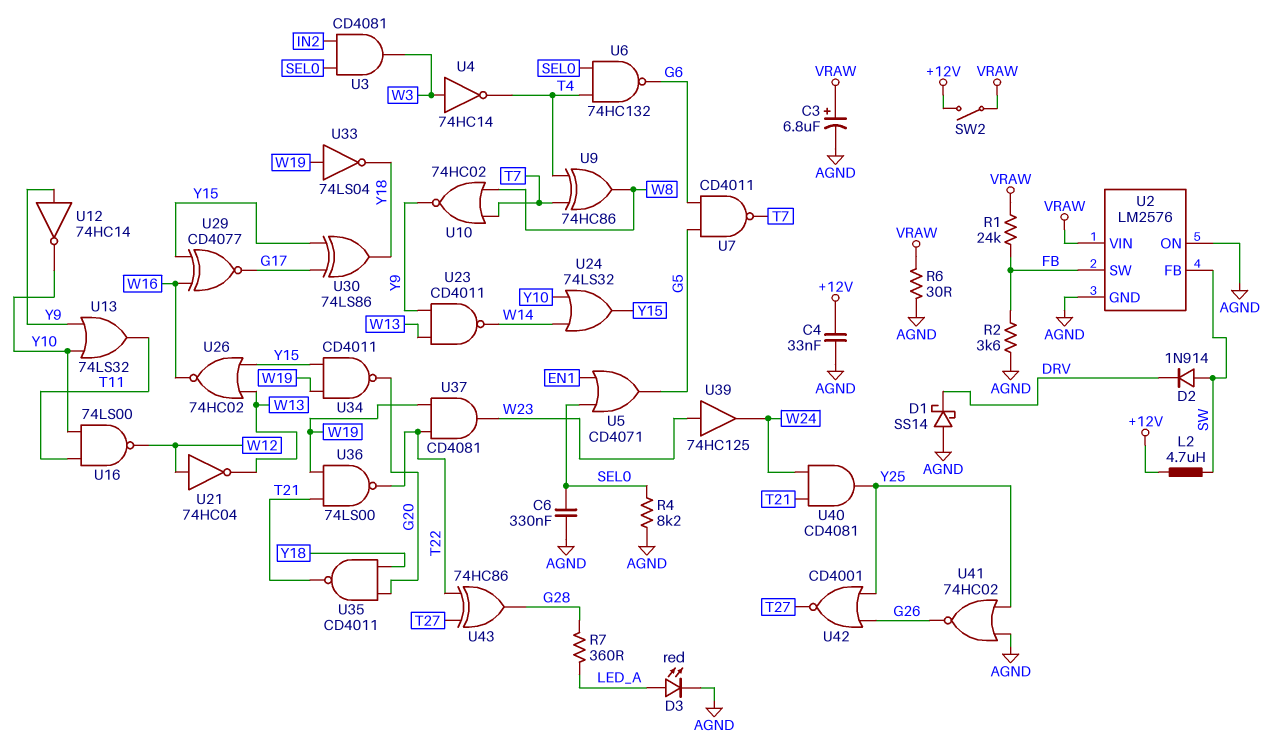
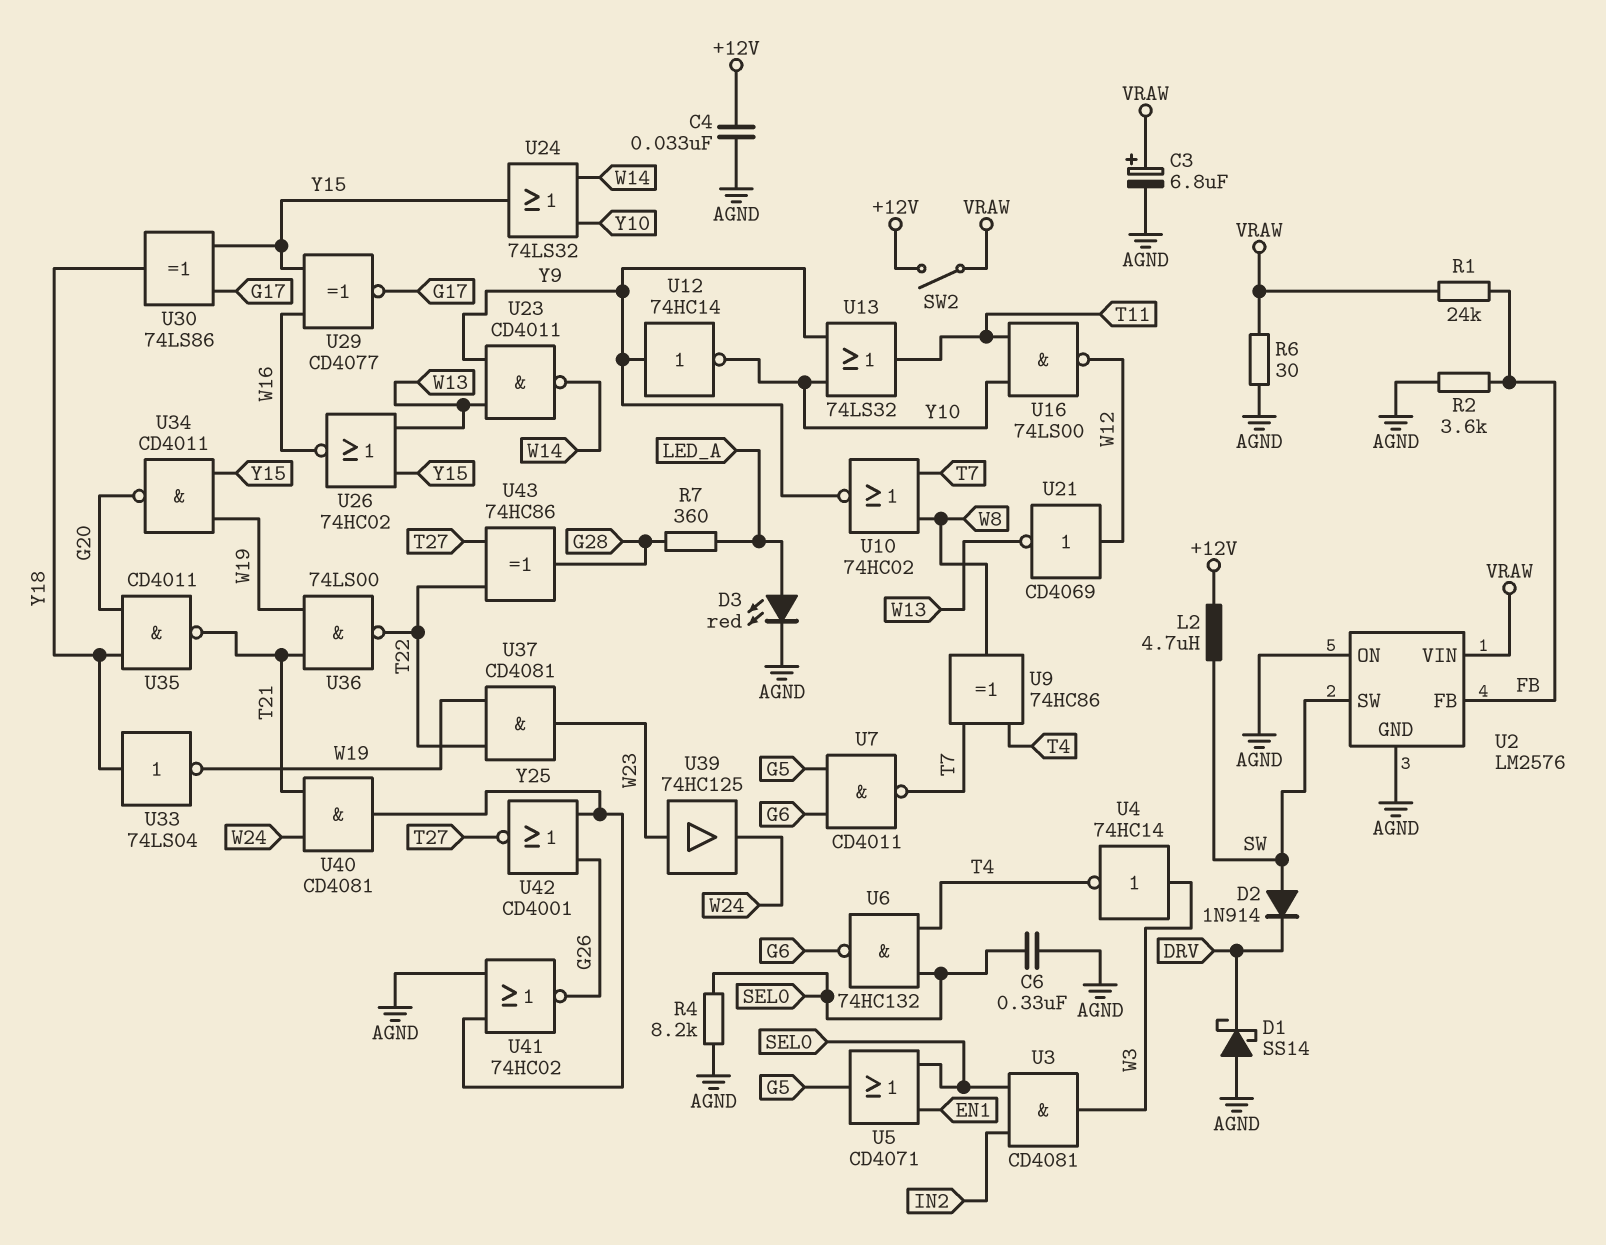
U2 pin FB: SW -> FB
U2 pin SW: FB -> SW
U21: NOT 74HC04 (in W12, out W13) -> NOT CD4069 (in W12, out W13)
U33: NOT 74LS04 (in W19, out Y18) -> NOT 74LS04 (in Y18, out W19)

